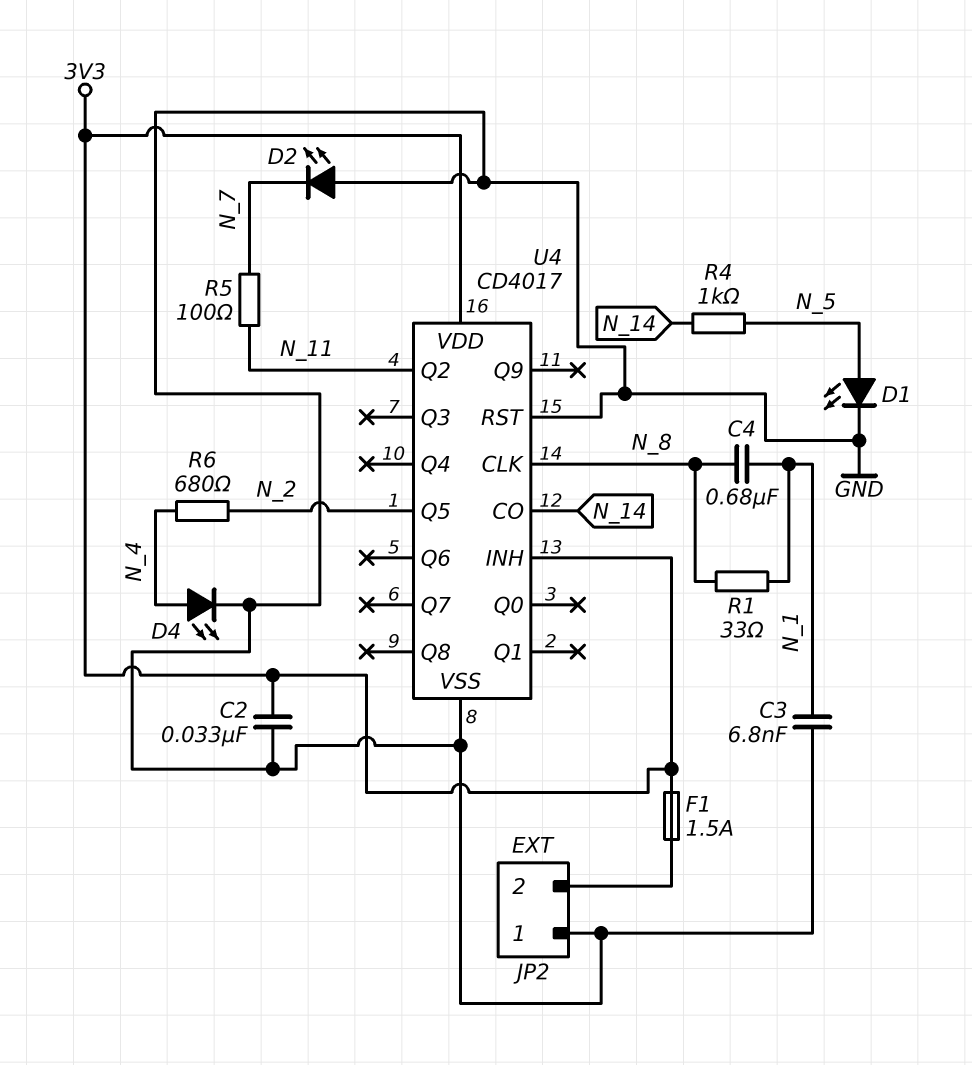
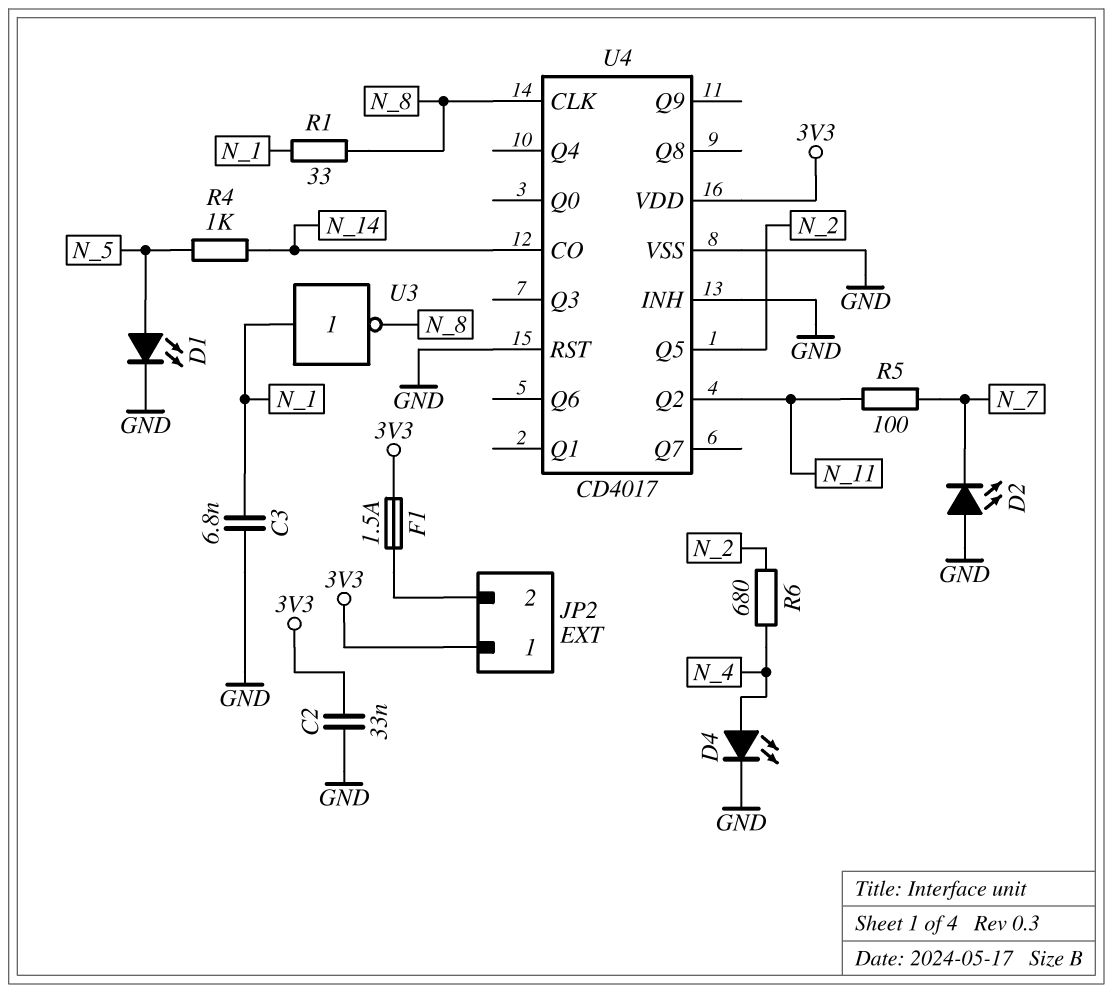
C4: 680nF (N_1, N_8) -> none
JP2 pin 1: GND -> 3V3
U3: none -> NOT (in N_1, out N_8)
U4 pin INH: 3V3 -> GND

